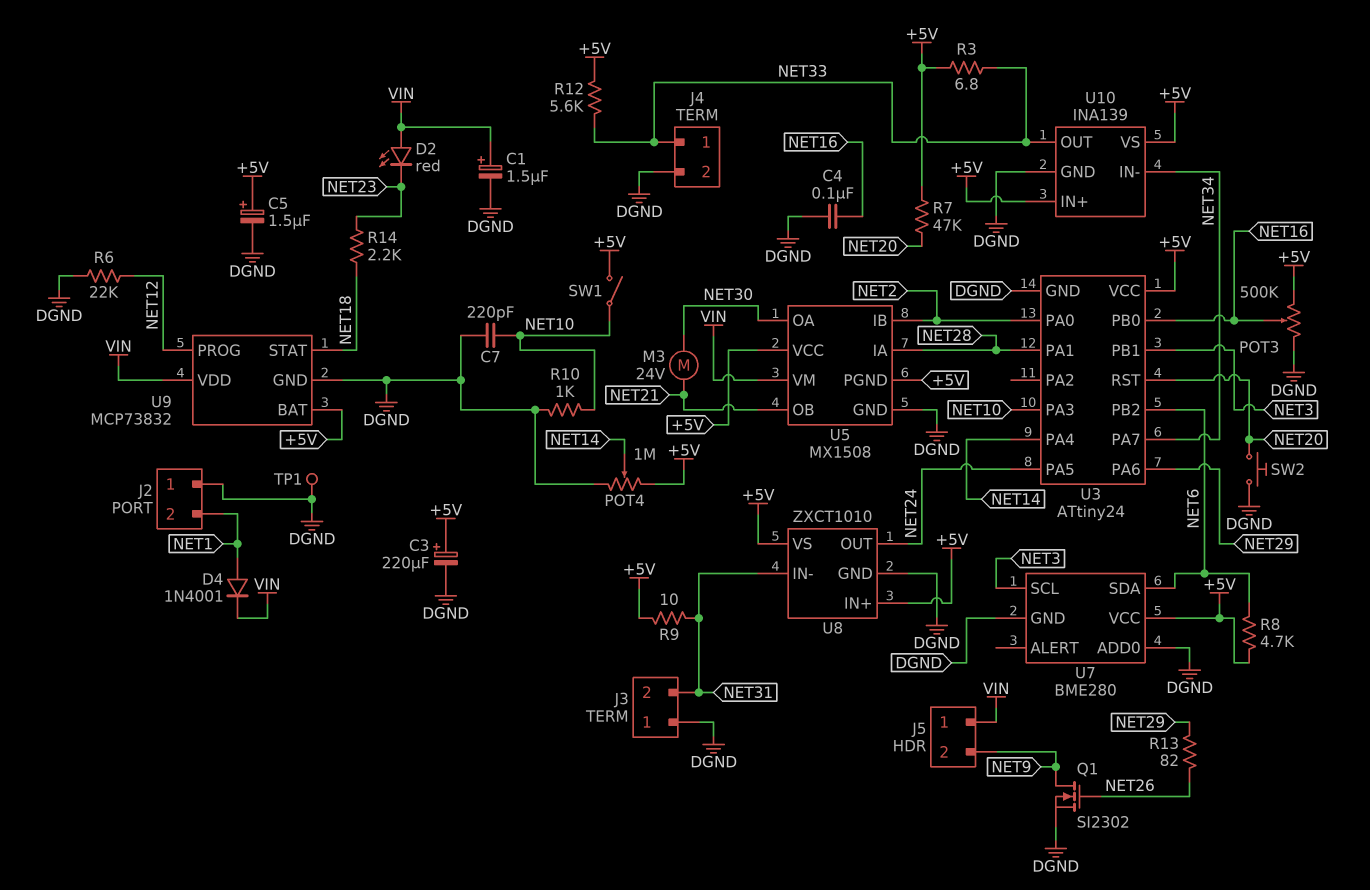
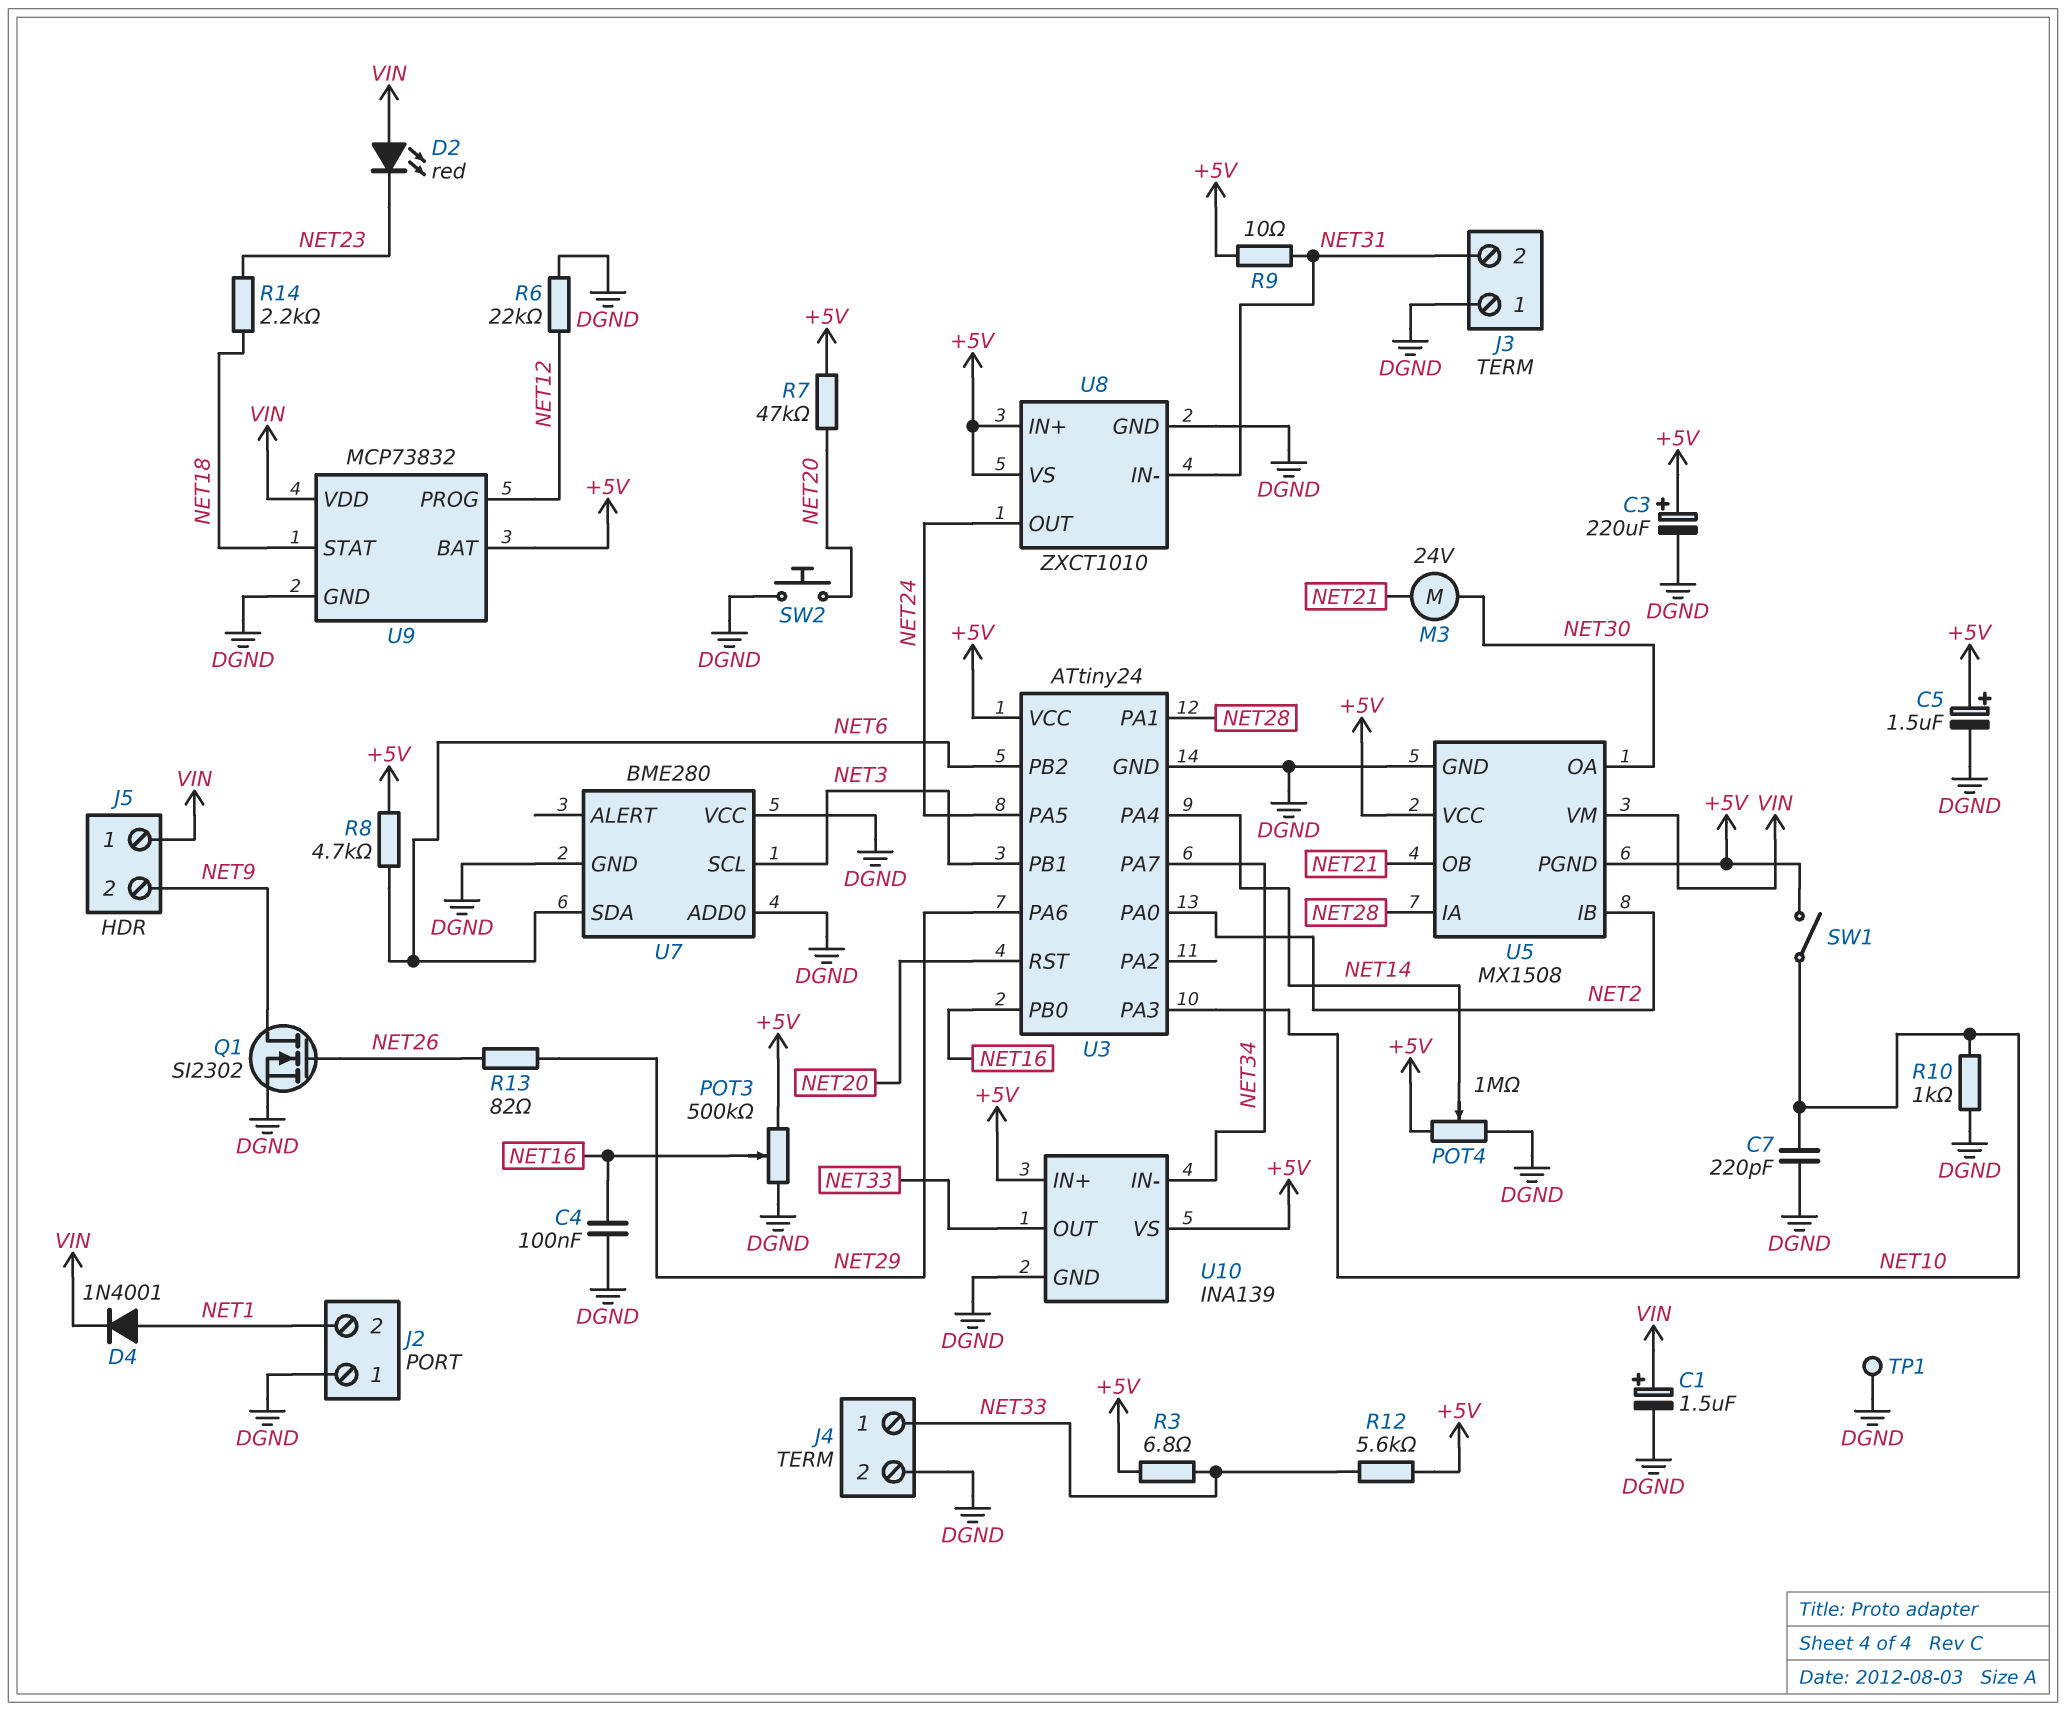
U7 pin VCC: +5V -> DGND

